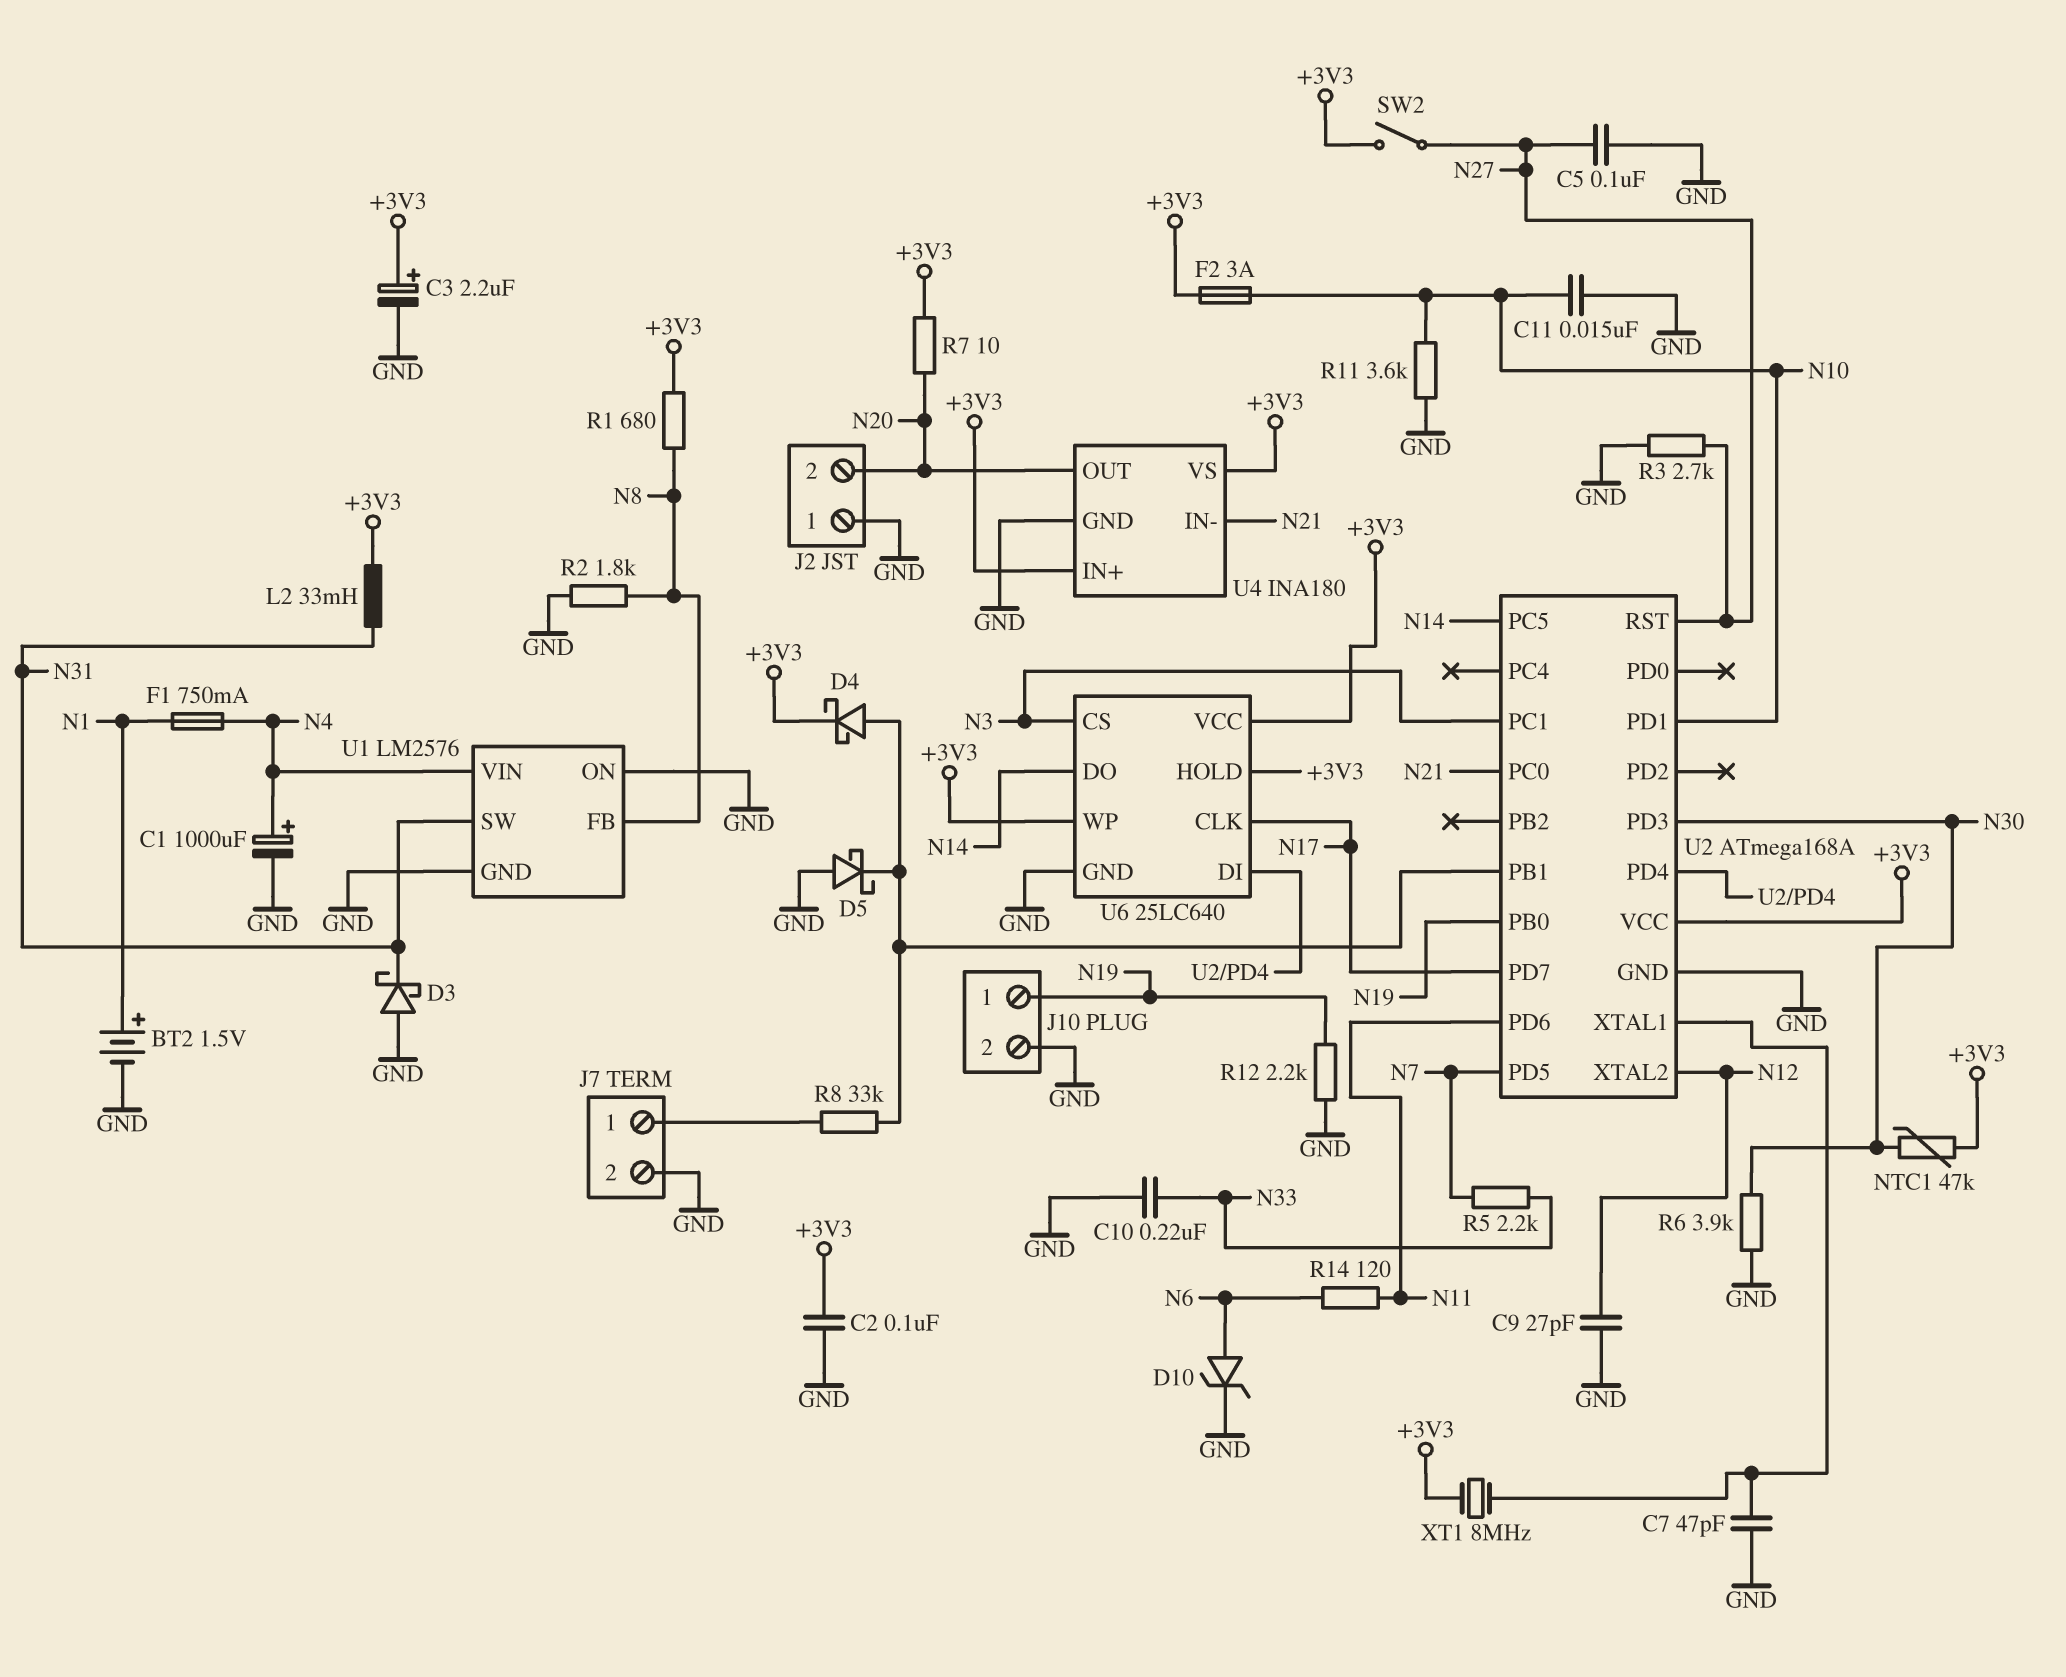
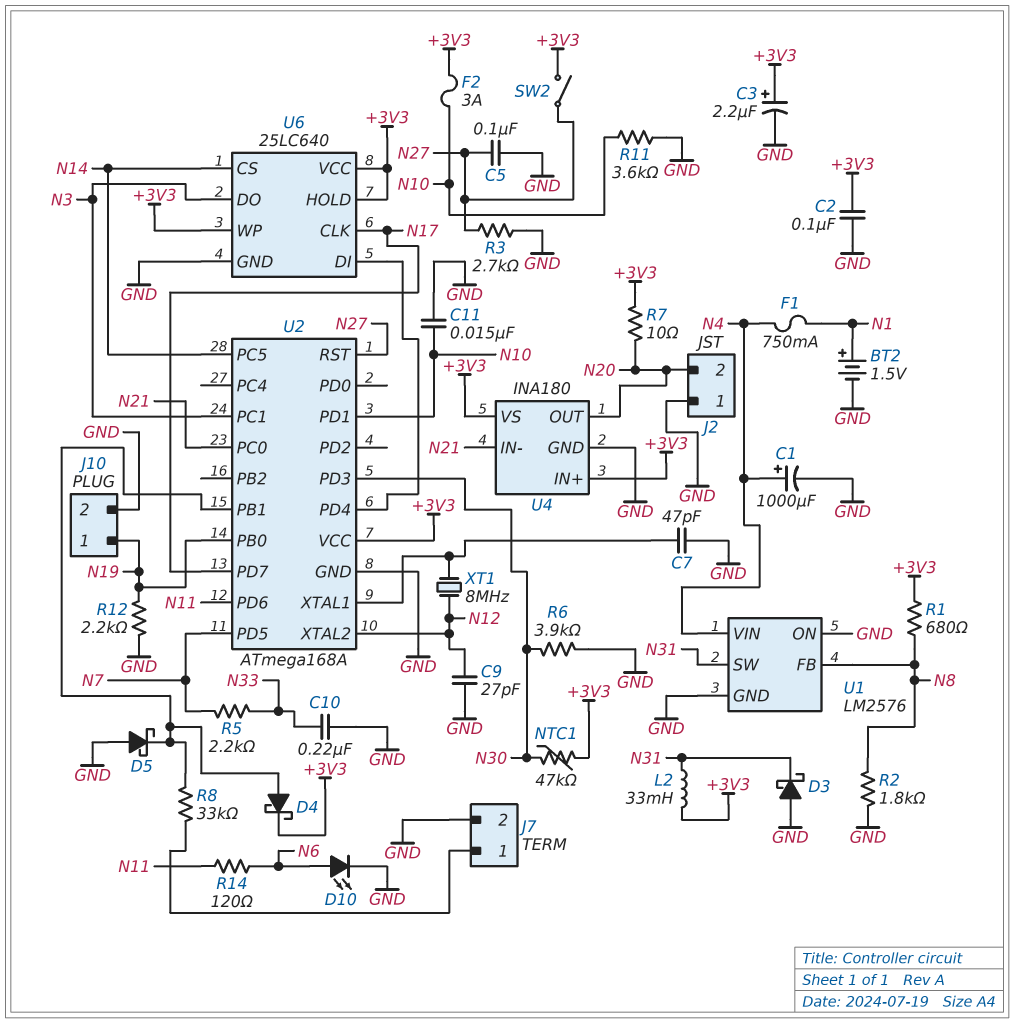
D10: zener (A N6, K GND) -> LED (A N6, K GND)
U6 pin CS: N3 -> N14
U6 pin DO: N14 -> N3
XT1: 8MHz (+3V3, U2/XTAL1) -> 8MHz (N12, U2/XTAL1)

